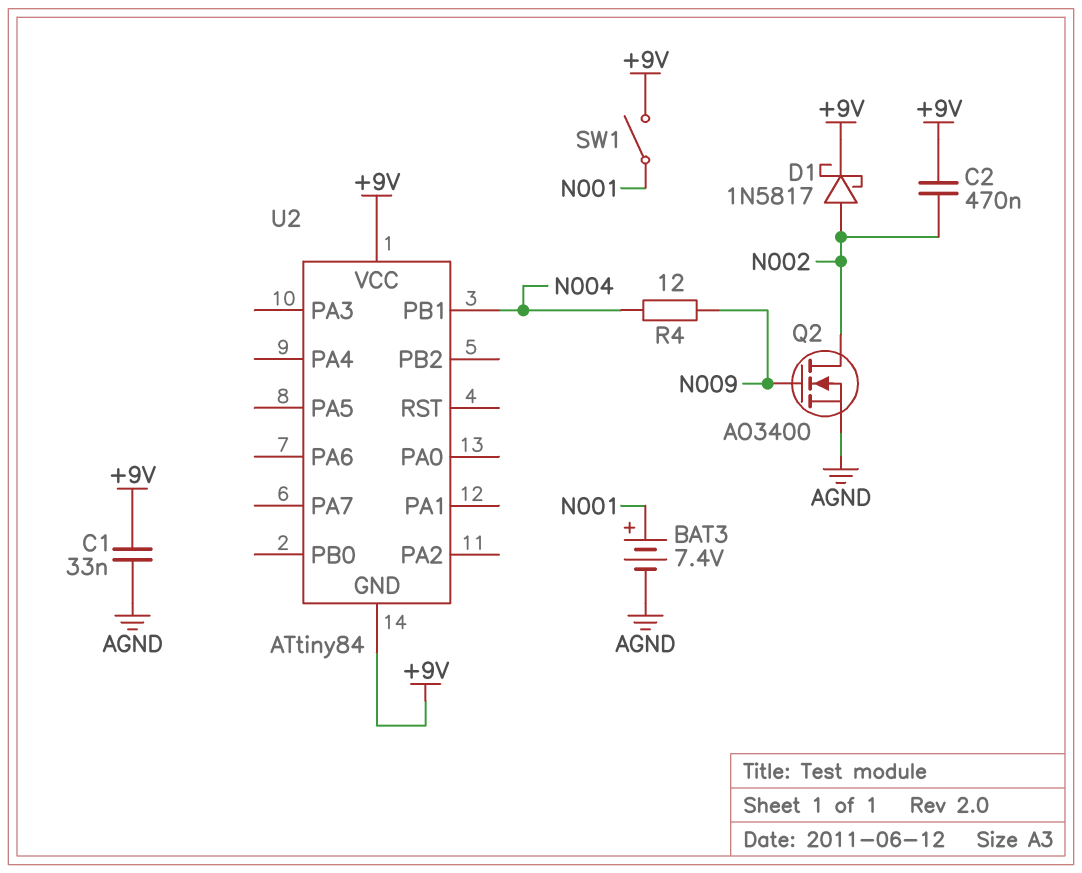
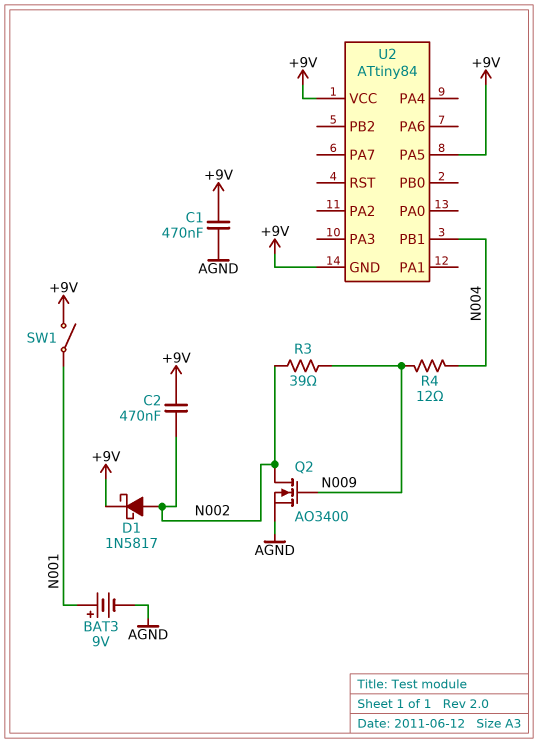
BAT3: 7.4V (plus N001, minus AGND) -> 9V (plus N001, minus AGND)
C1: 33nF (+9V, AGND) -> 470nF (+9V, AGND)
R3: none -> 39 (N002, N009)
U2 pin PA5: none -> +9V

